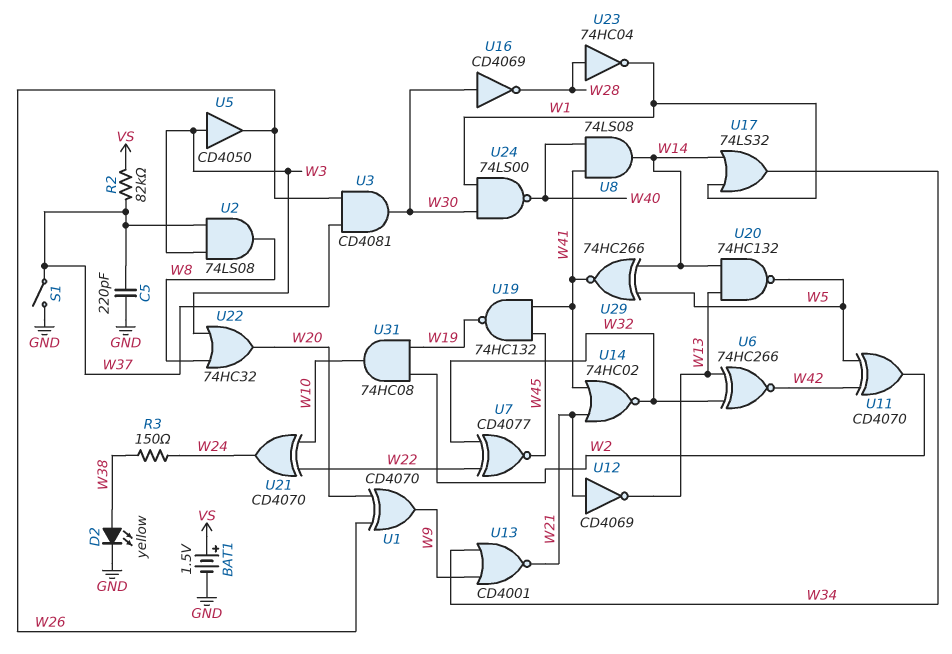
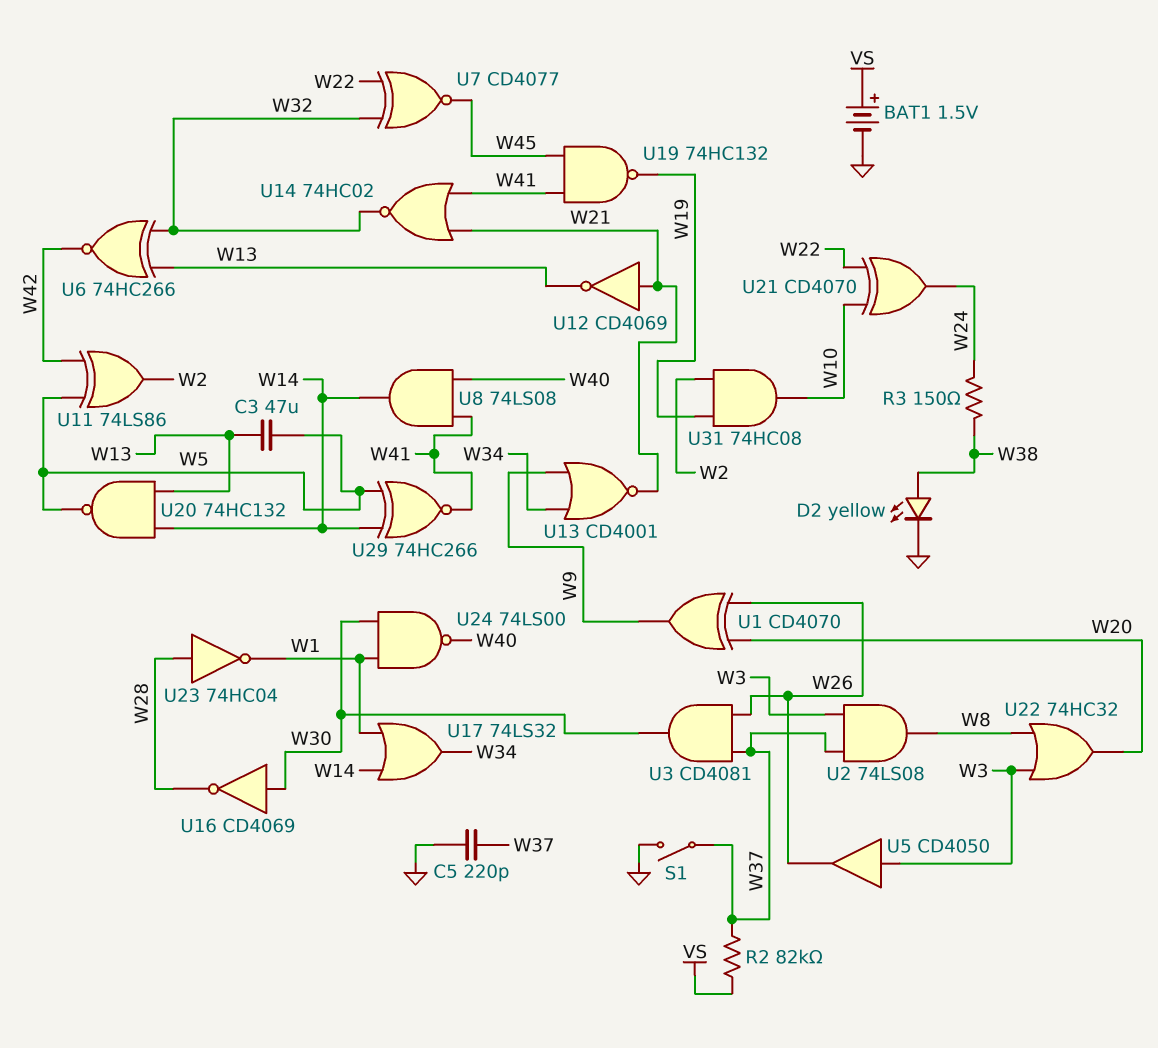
C3: none -> 47uF (W5, W13)
U11: XOR CD4070 (in W5, in W42, out W2) -> XOR 74LS86 (in W5, in W42, out W2)

